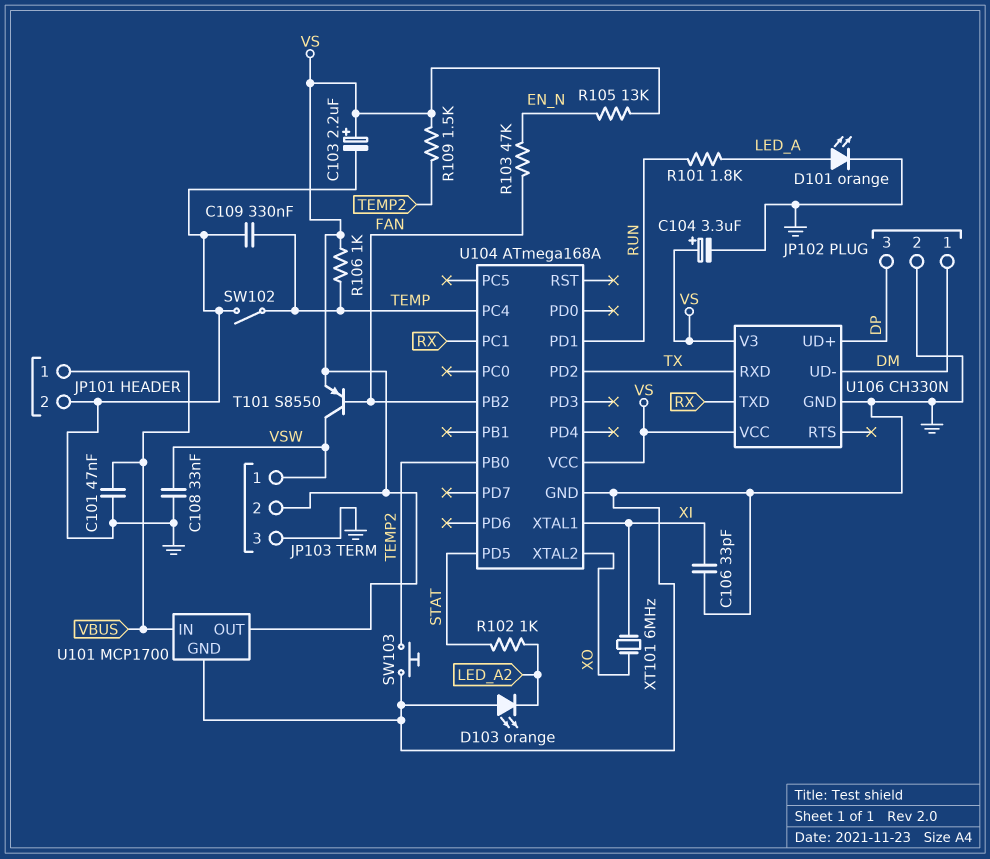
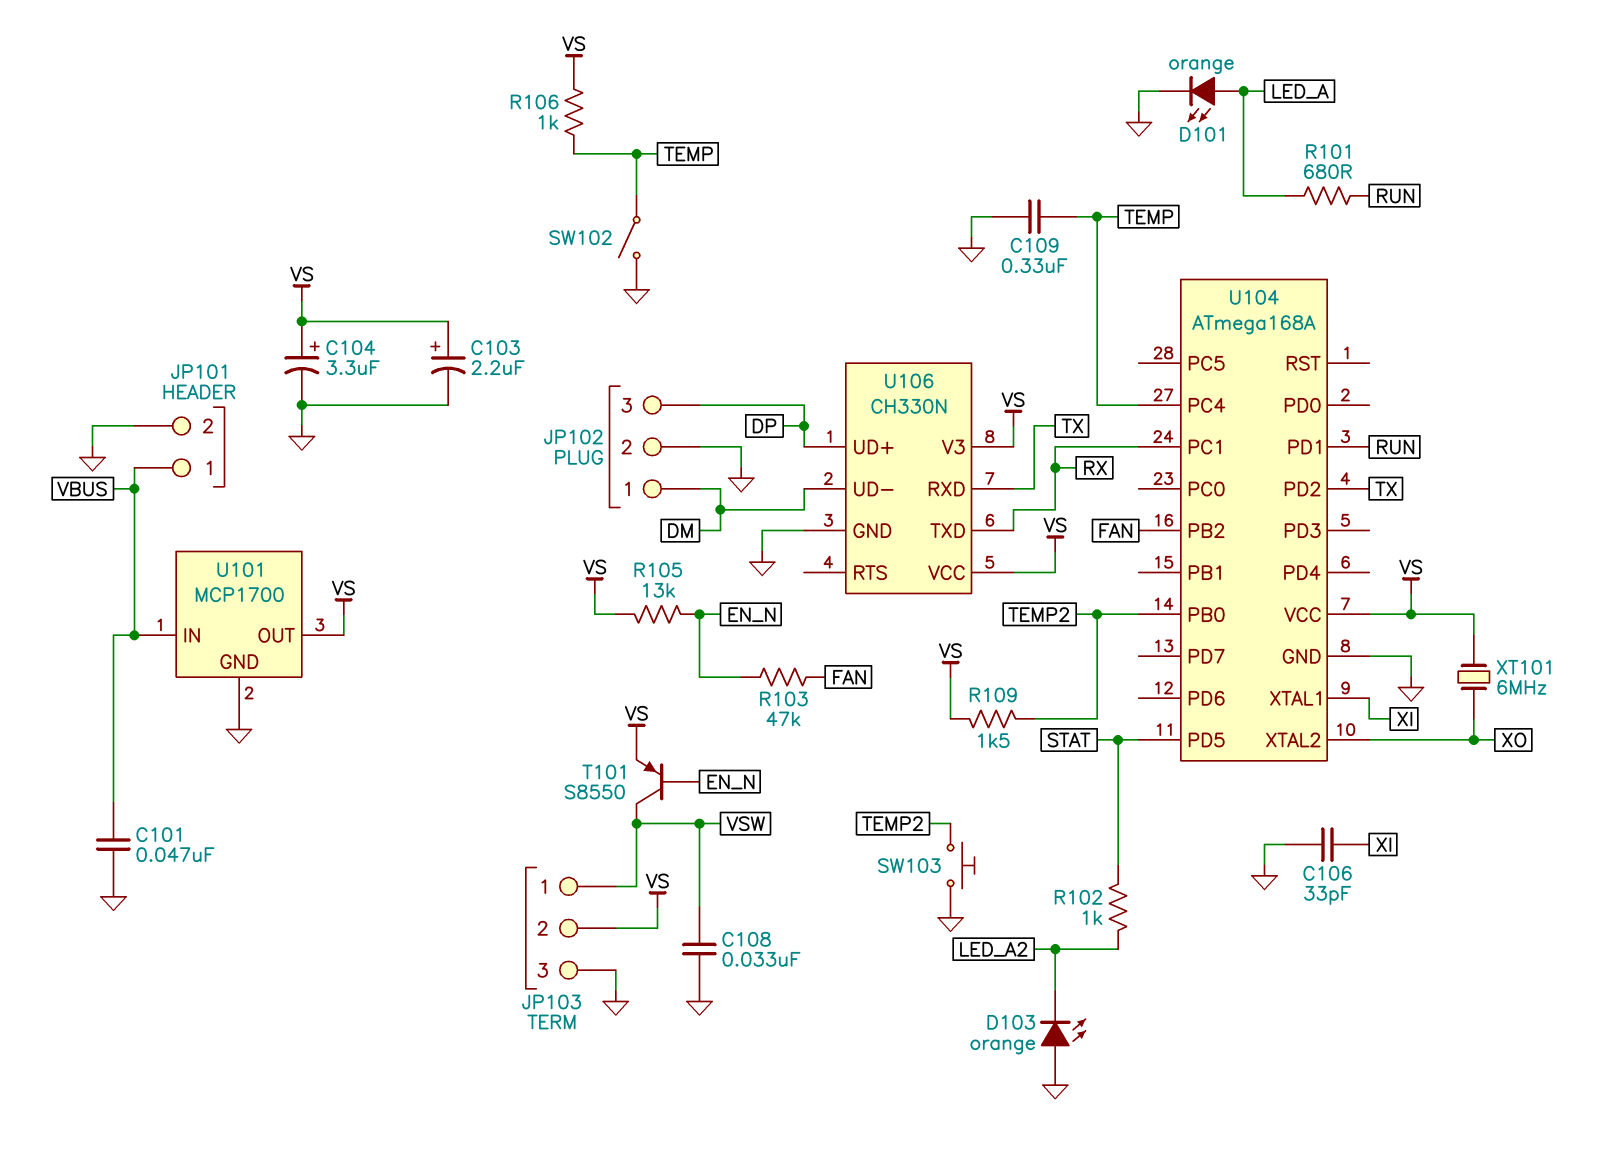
R101: 1.8k (LED_A, RUN) -> 680 (LED_A, RUN)
T101: PNP S8550 (B FAN, C VSW, E VS) -> PNP S8550 (B EN_N, C VSW, E VS)
XT101: 6MHz (XI, XO) -> 6MHz (VS, XO)

